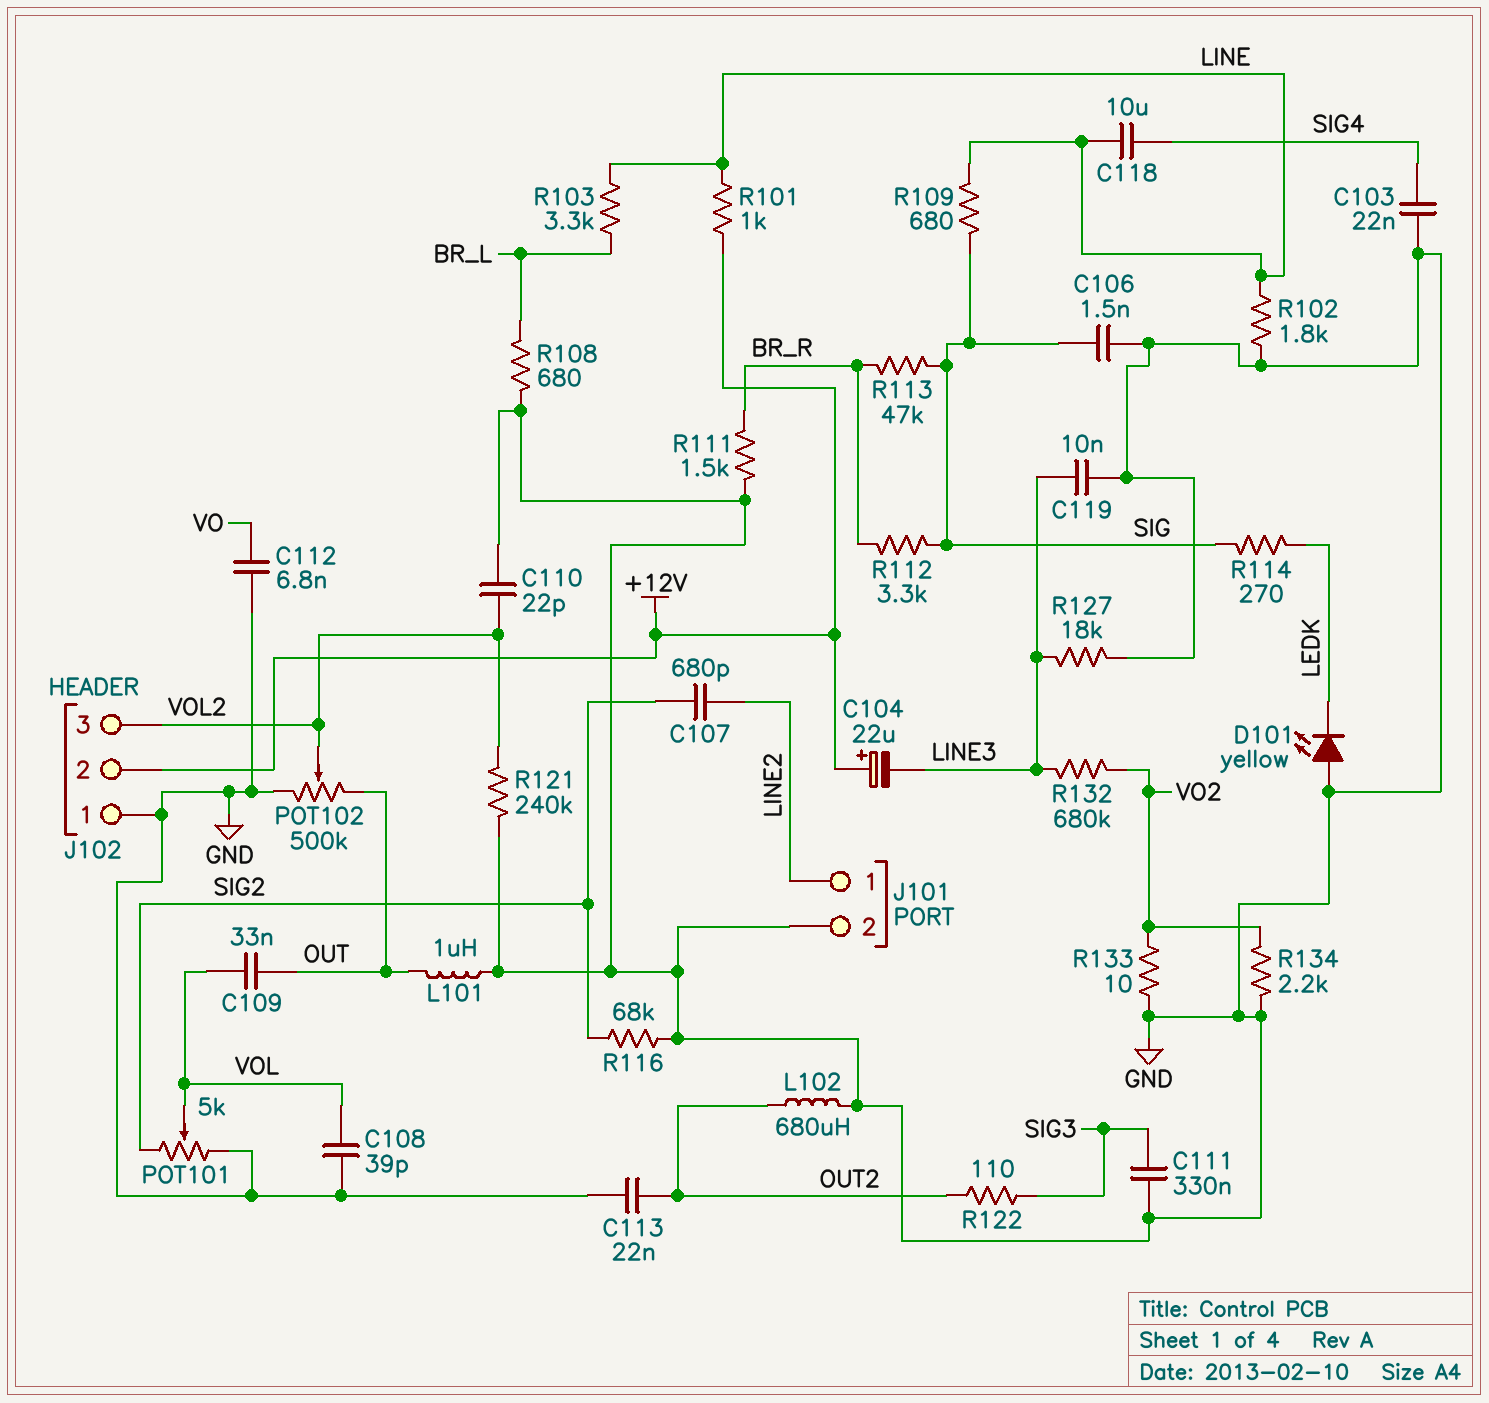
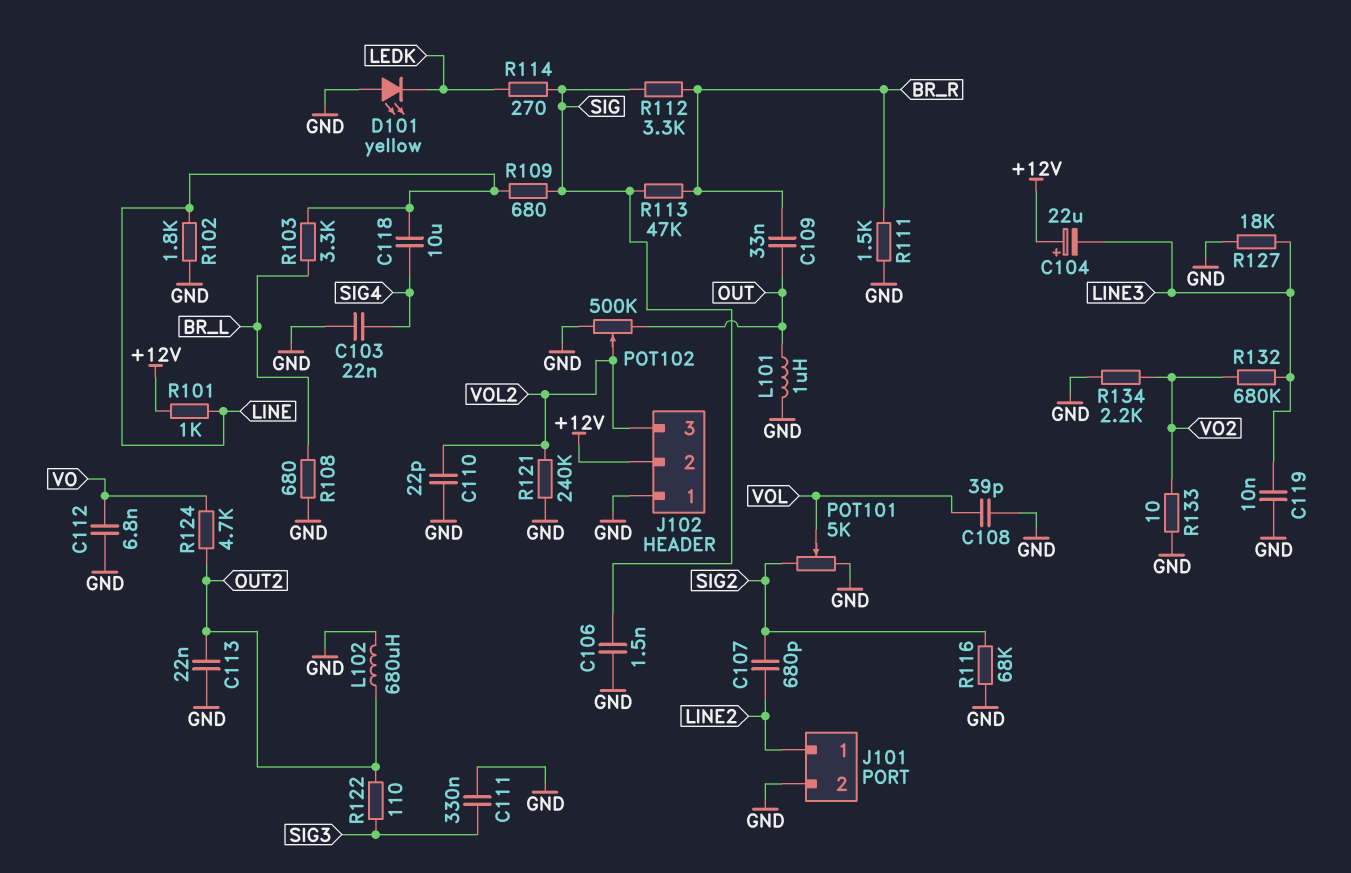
C109: 33nF (OUT, VOL) -> 33nF (BR_R, OUT)
R124: none -> 4.7k (OUT2, VO)

